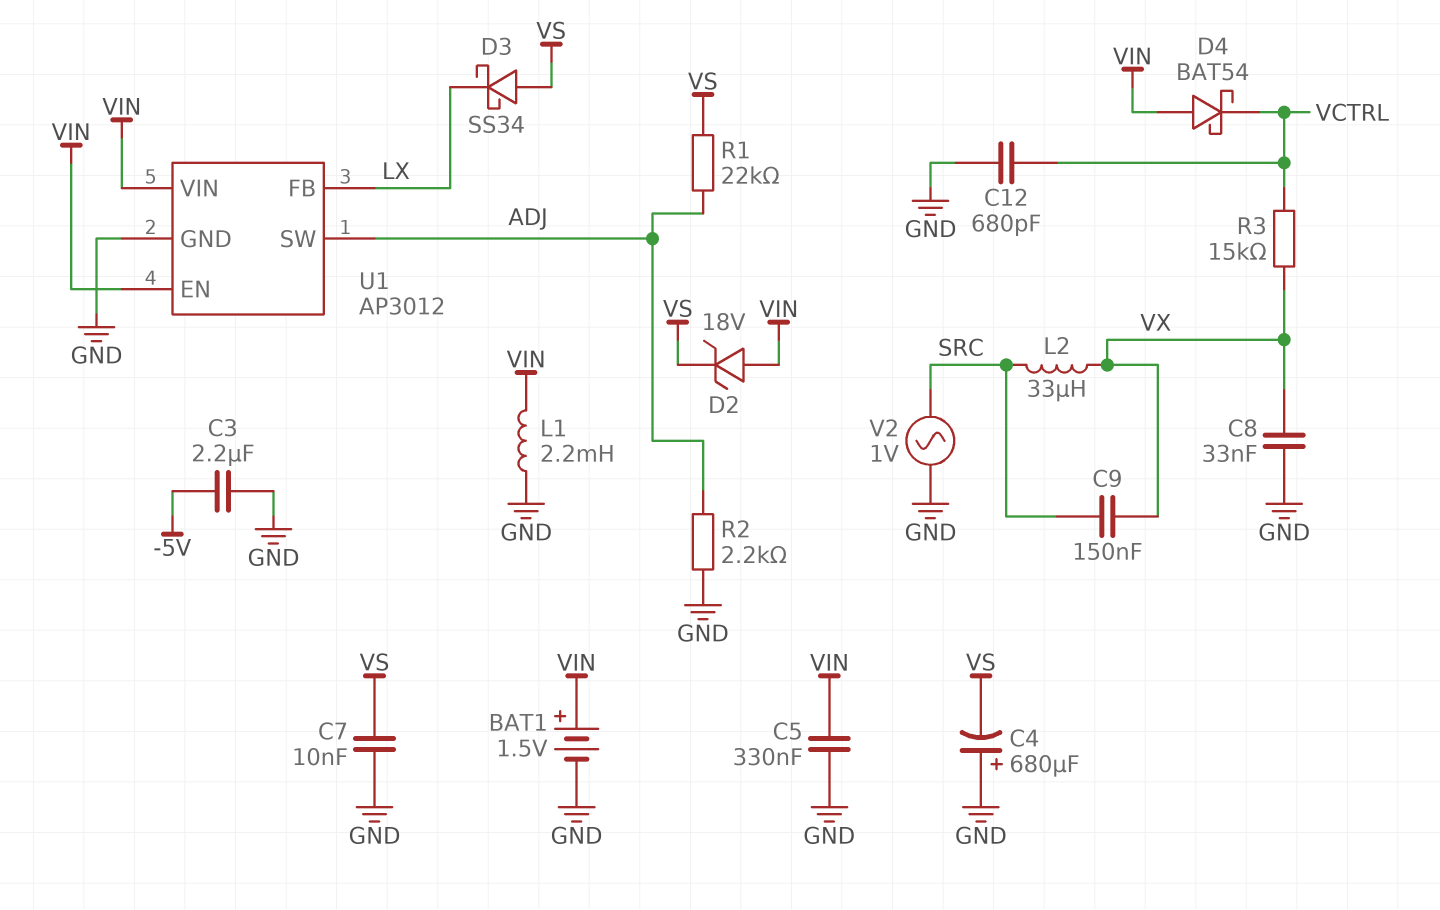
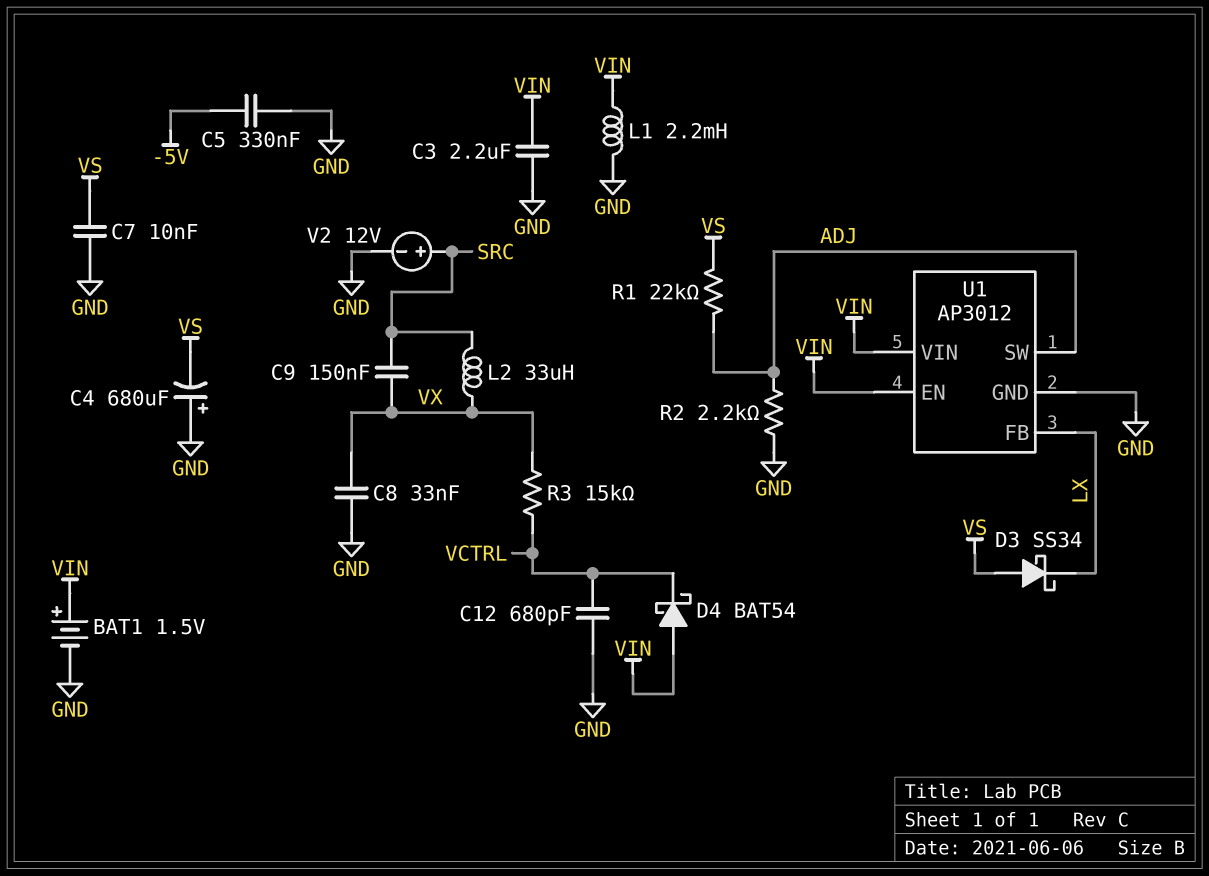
C3: 2.2uF (-5V, GND) -> 2.2uF (GND, VIN)
C5: 330nF (GND, VIN) -> 330nF (-5V, GND)
D2: zener 18V (A VIN, K VS) -> none
V2: AC 1V (GND, SRC) -> 12V (plus SRC, minus GND)

